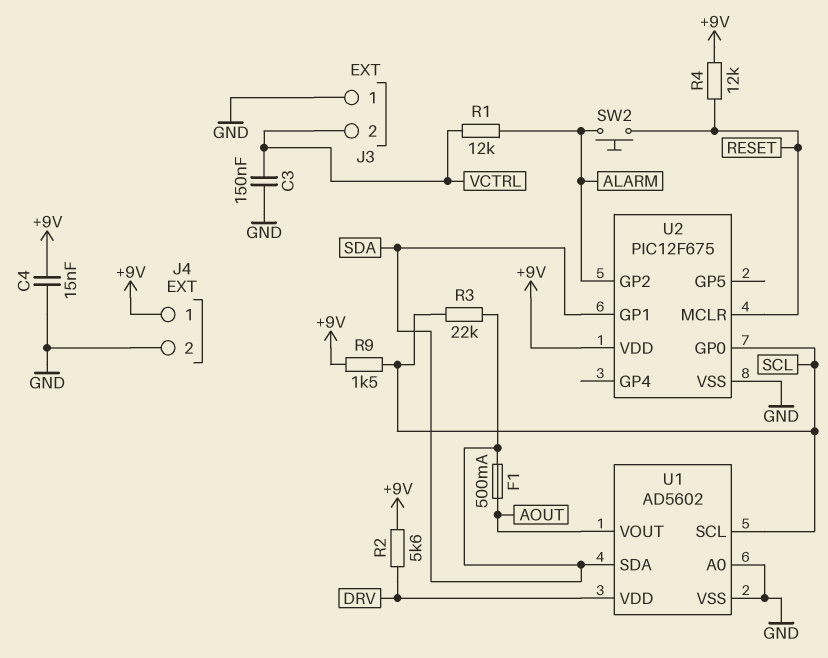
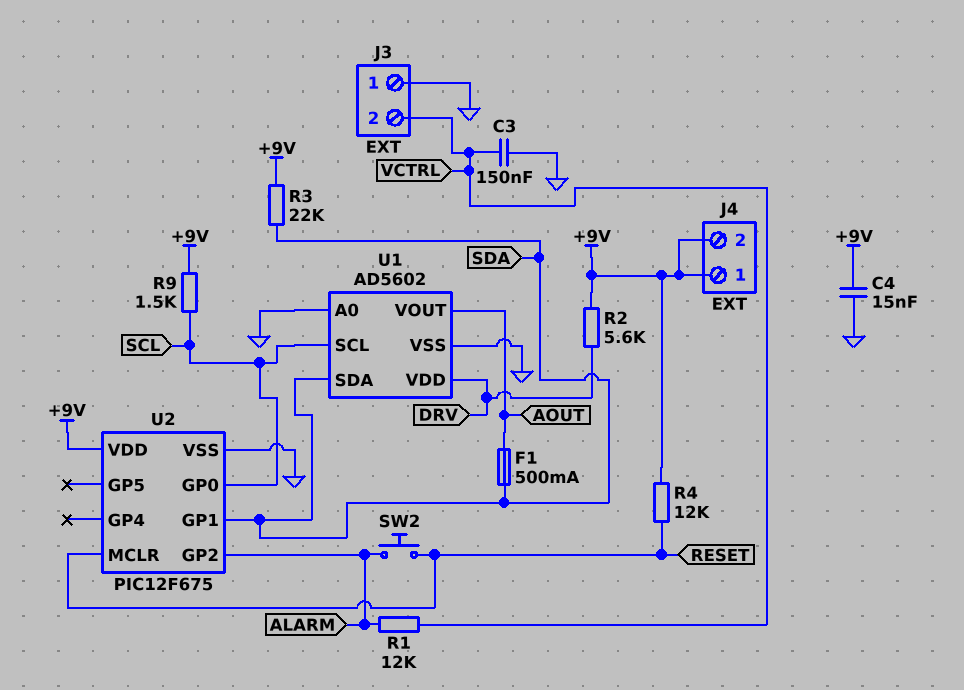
J4 pin 2: GND -> +9V
R3: 22k (SCL, SDA) -> 22k (+9V, SDA)

